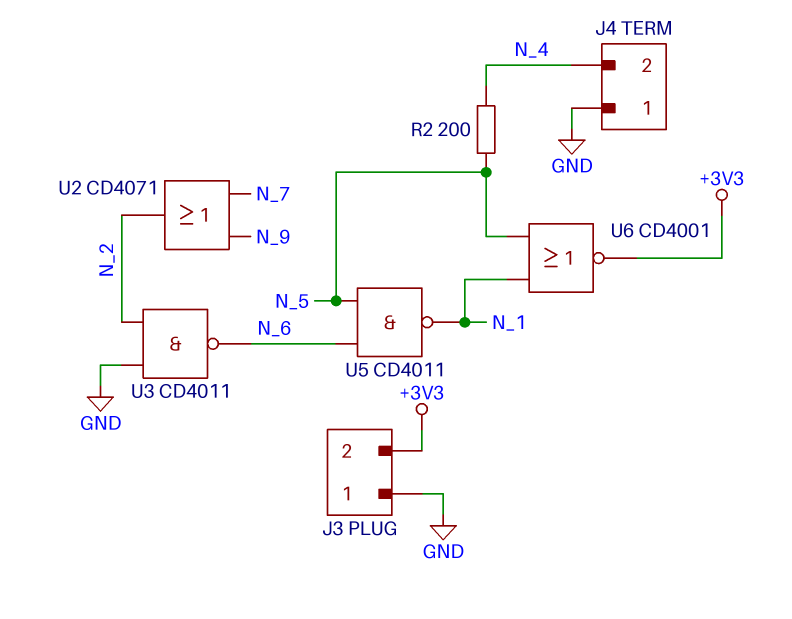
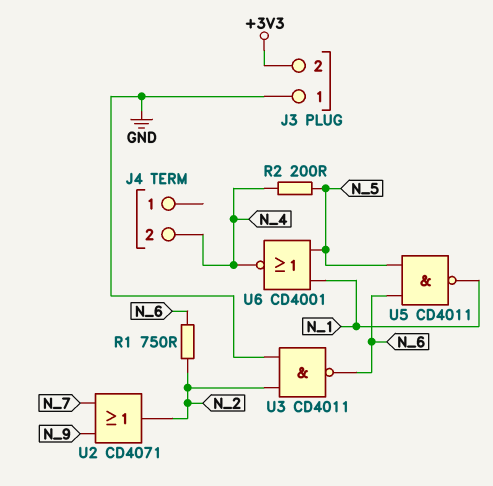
J4 pin 1: GND -> none
R1: none -> 750 (N_2, N_6)
U6: NOR CD4001 (in N_1, in N_5, out +3V3) -> NOR CD4001 (in N_1, in N_5, out N_4)

